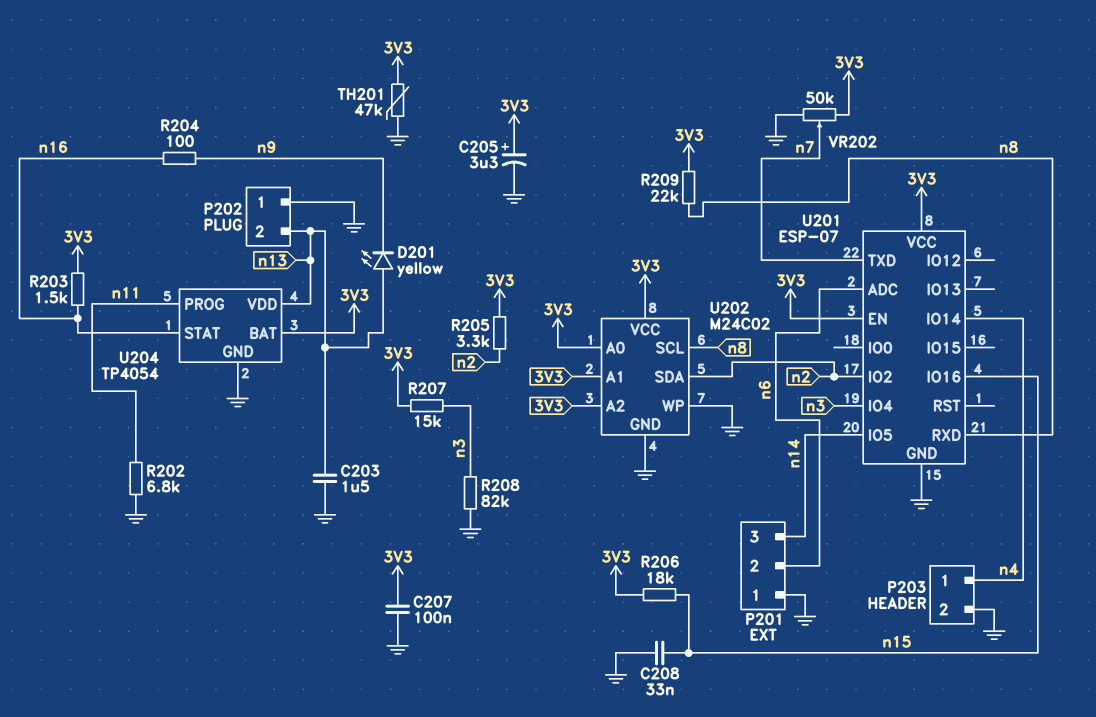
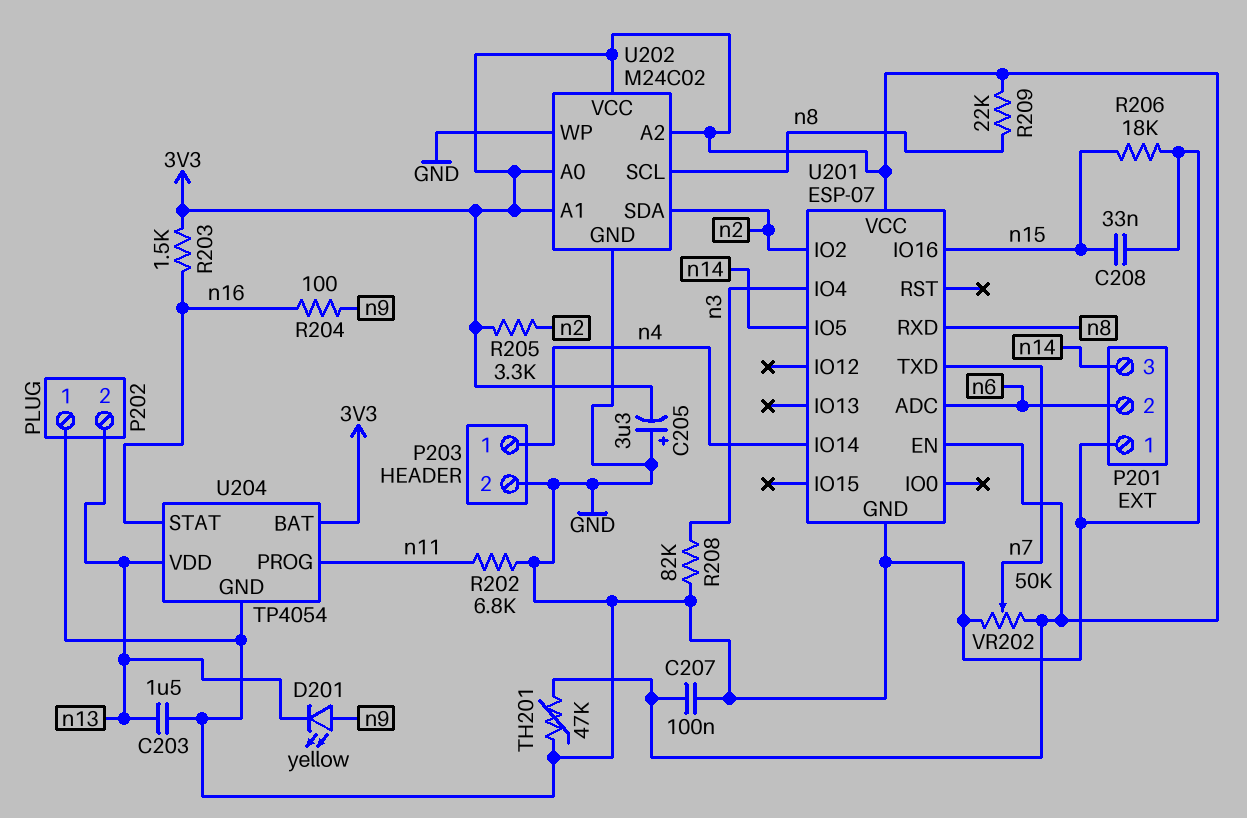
C205: 3.3uF (plus 3V3, minus GND) -> 3.3uF (plus GND, minus 3V3)
D201: LED yellow (A n13, K n9) -> LED yellow (A n9, K n13)
R206: 18k (3V3, n15) -> 18k (GND, n15)
R207: 15k (3V3, n3) -> none

